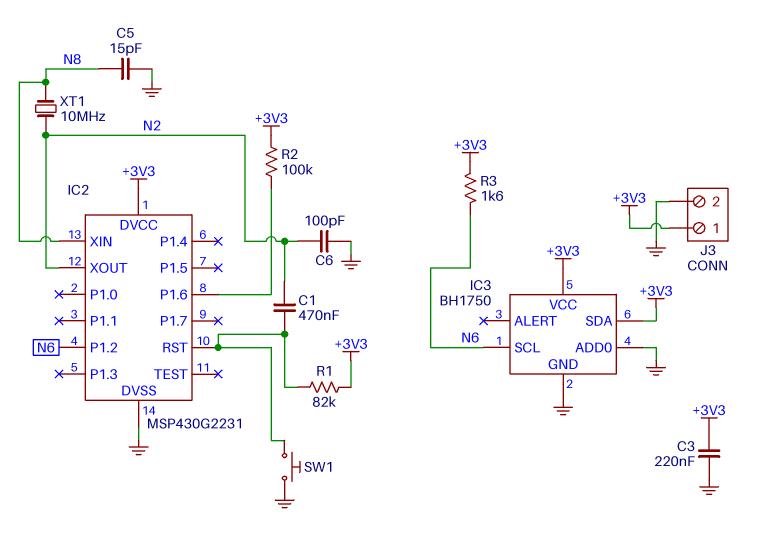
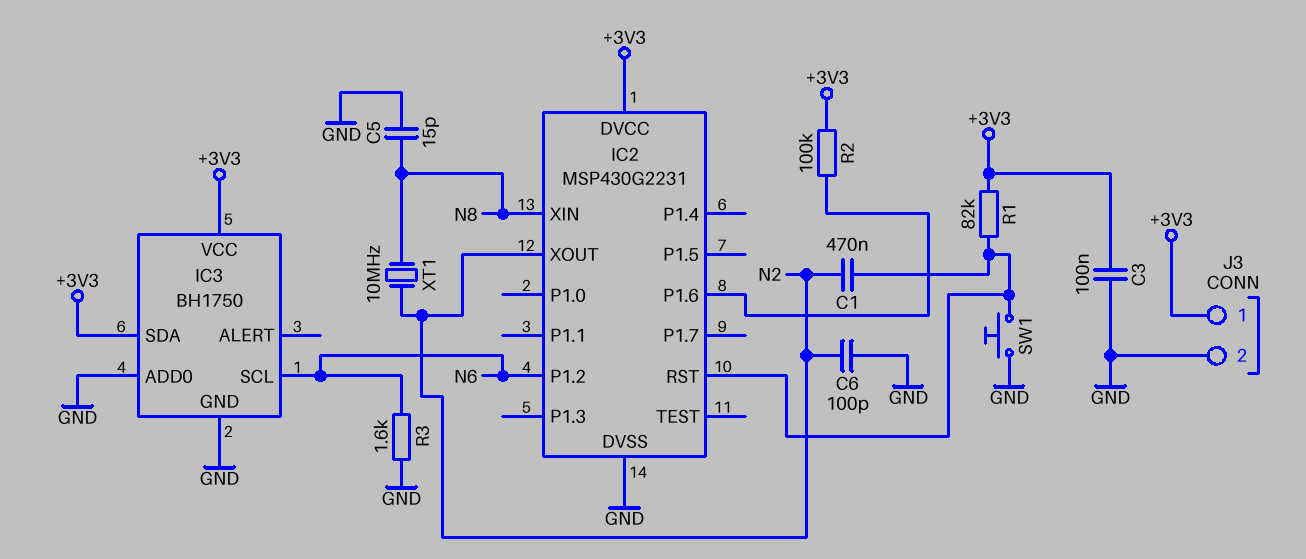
C3: 220nF (+3V3, GND) -> 100nF (+3V3, GND)
R3: 1.6k (+3V3, N6) -> 1.6k (GND, N6)

